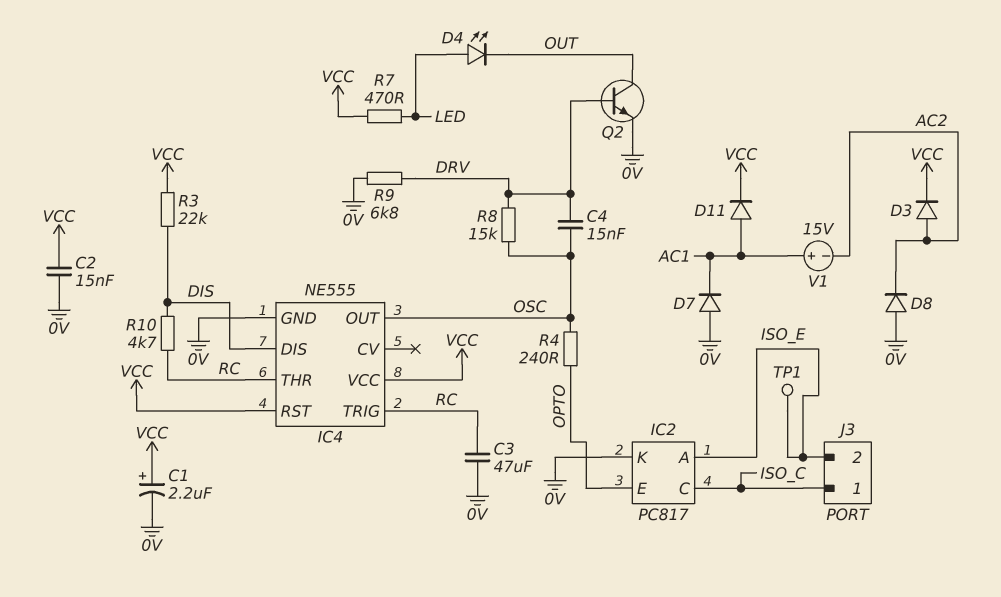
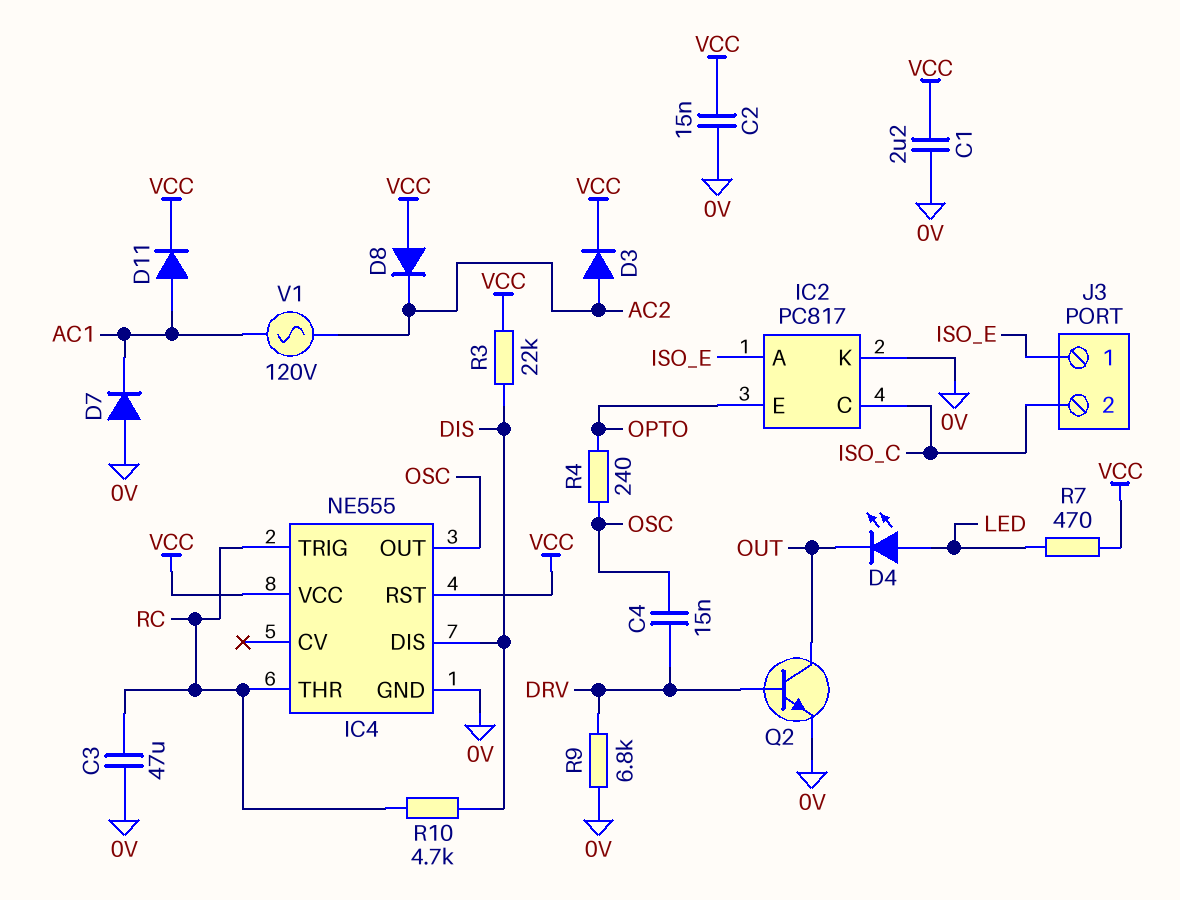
C1: 2.2uF (plus VCC, minus 0V) -> 2.2uF (0V, VCC)
D8: diode (A 0V, K AC2) -> diode (A VCC, K AC2)
J3 pin 1: ISO_C -> ISO_E
J3 pin 2: ISO_E -> ISO_C
R8: 15k (DRV, OSC) -> none
TP1: test point (ISO_E) -> none
V1: 15V (plus AC1, minus AC2) -> AC 120V (AC1, AC2)

